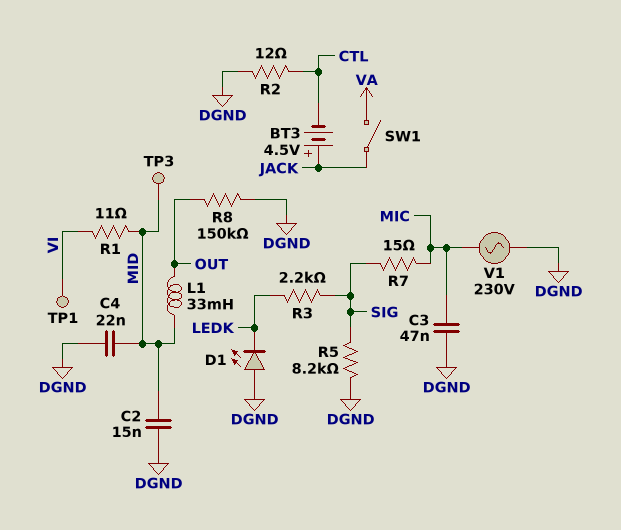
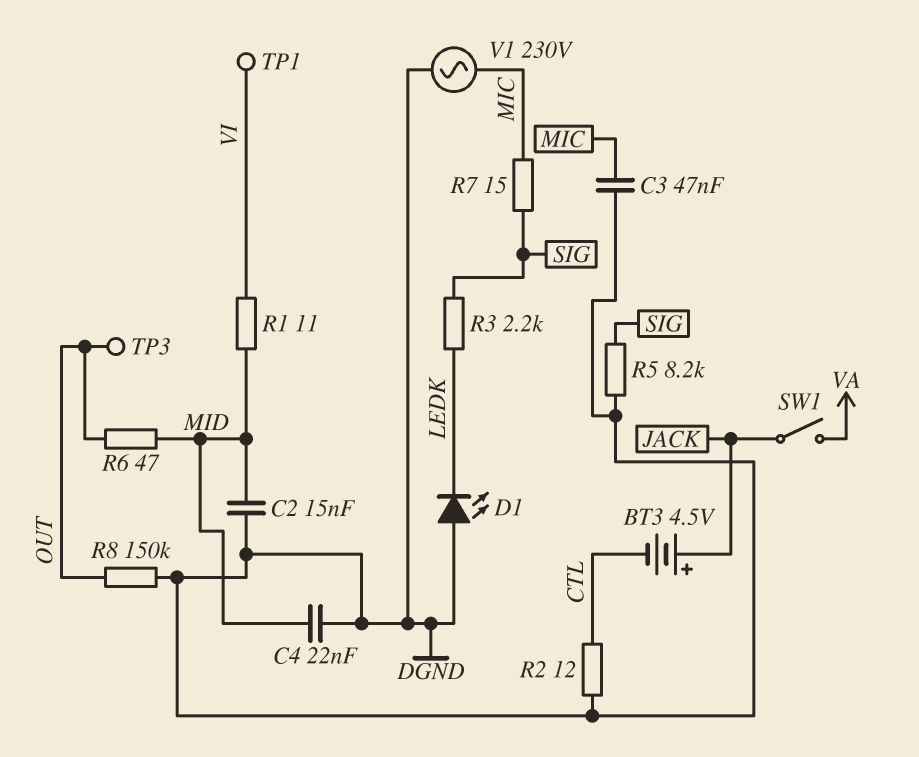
L1: 33mH (MID, OUT) -> none
R6: none -> 47 (MID, OUT)
TP3: test point (MID) -> test point (OUT)

